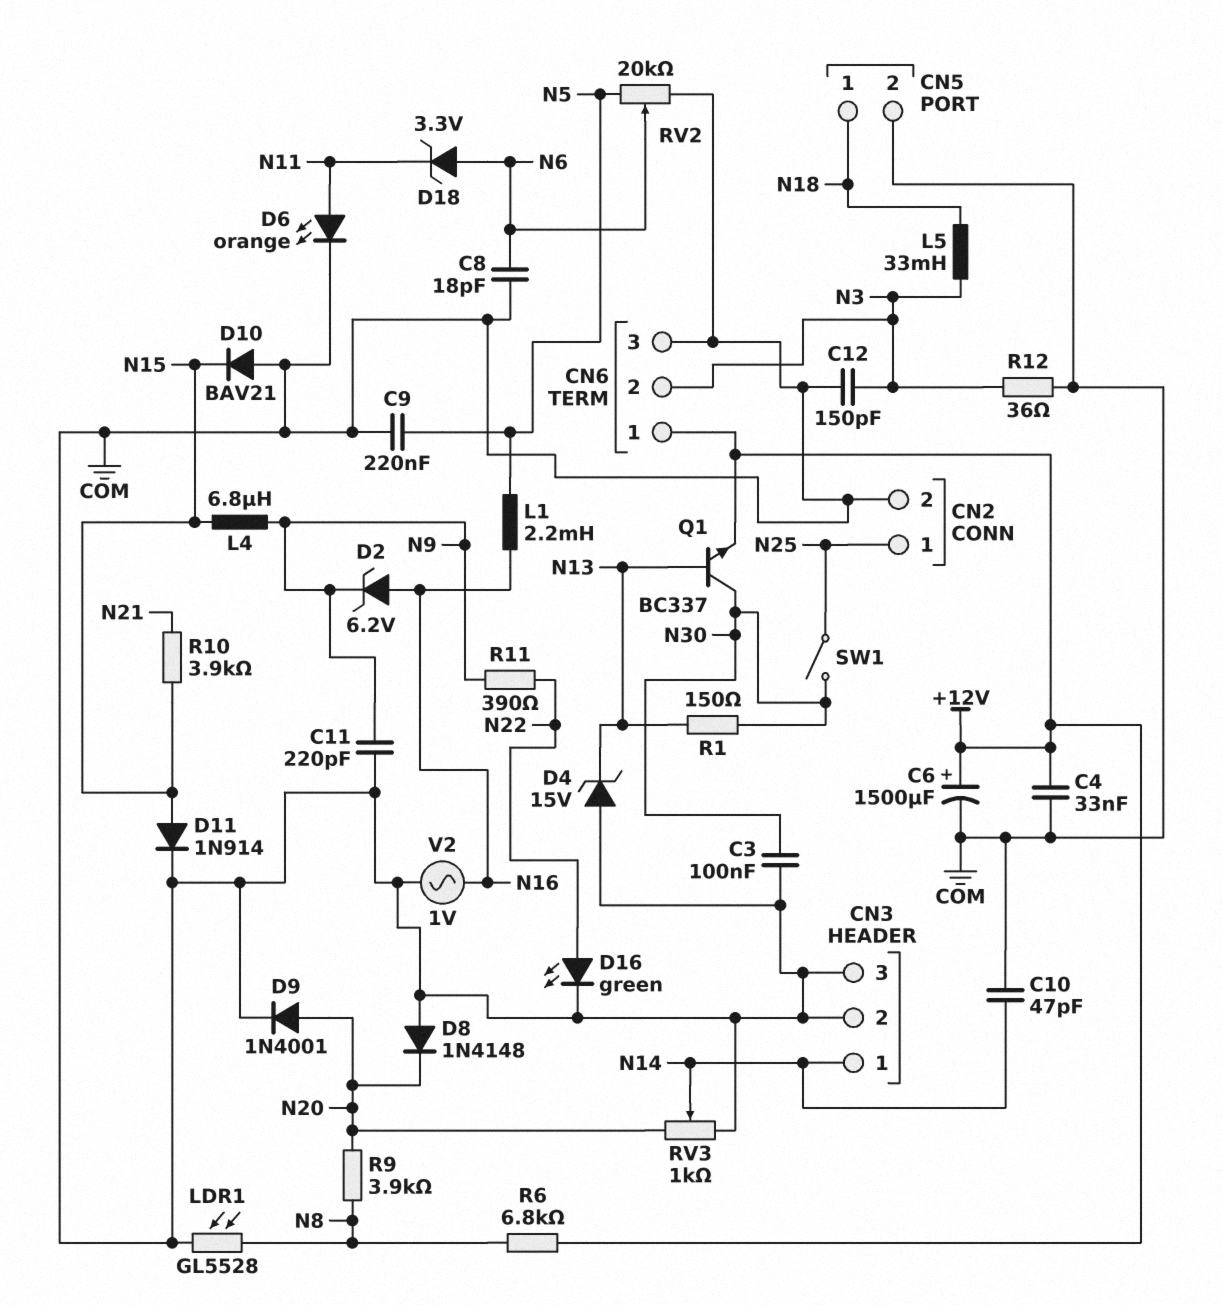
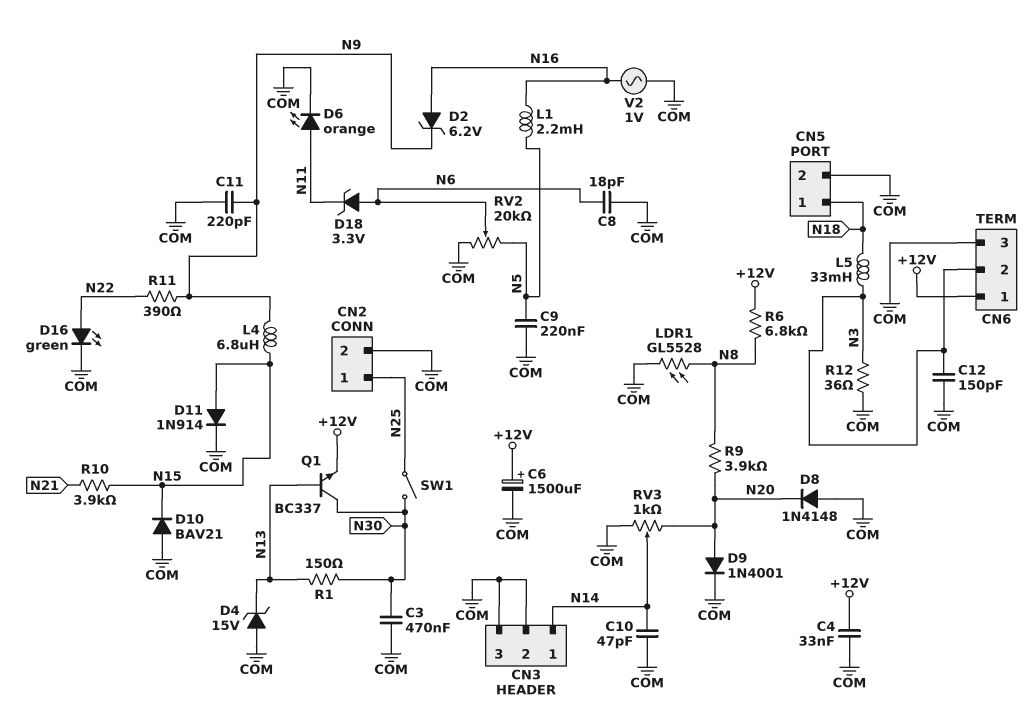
C3: 100nF (COM, N30) -> 470nF (COM, N30)

